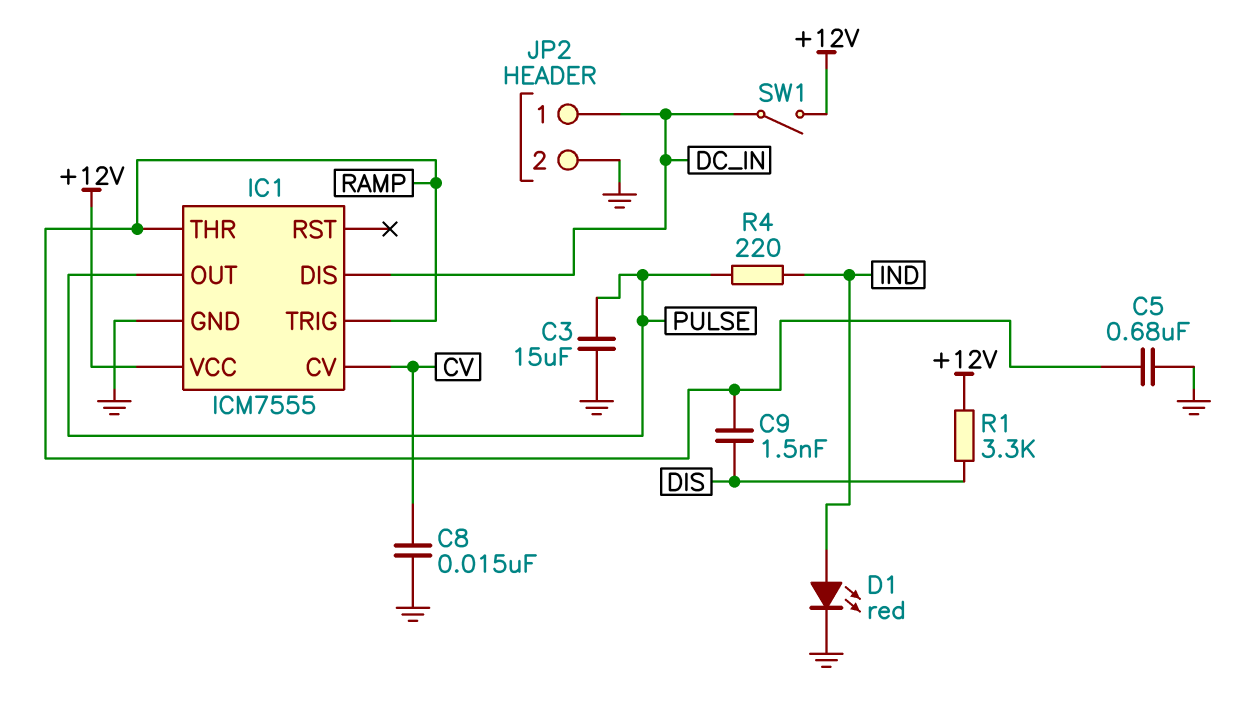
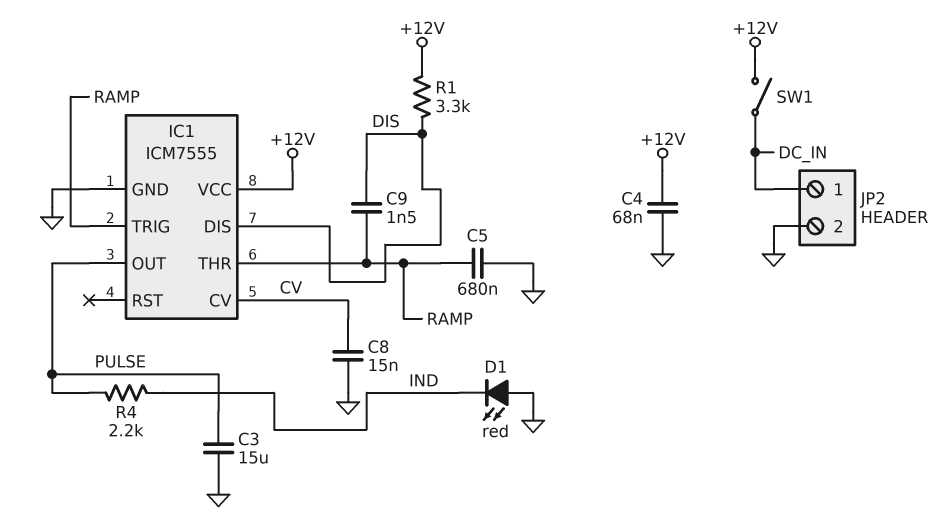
C4: none -> 68nF (+12V, GND)
D1: LED red (A IND, K GND) -> LED red (A GND, K IND)
IC1 pin DIS: DC_IN -> DIS
R4: 220 (IND, PULSE) -> 2.2k (IND, PULSE)

